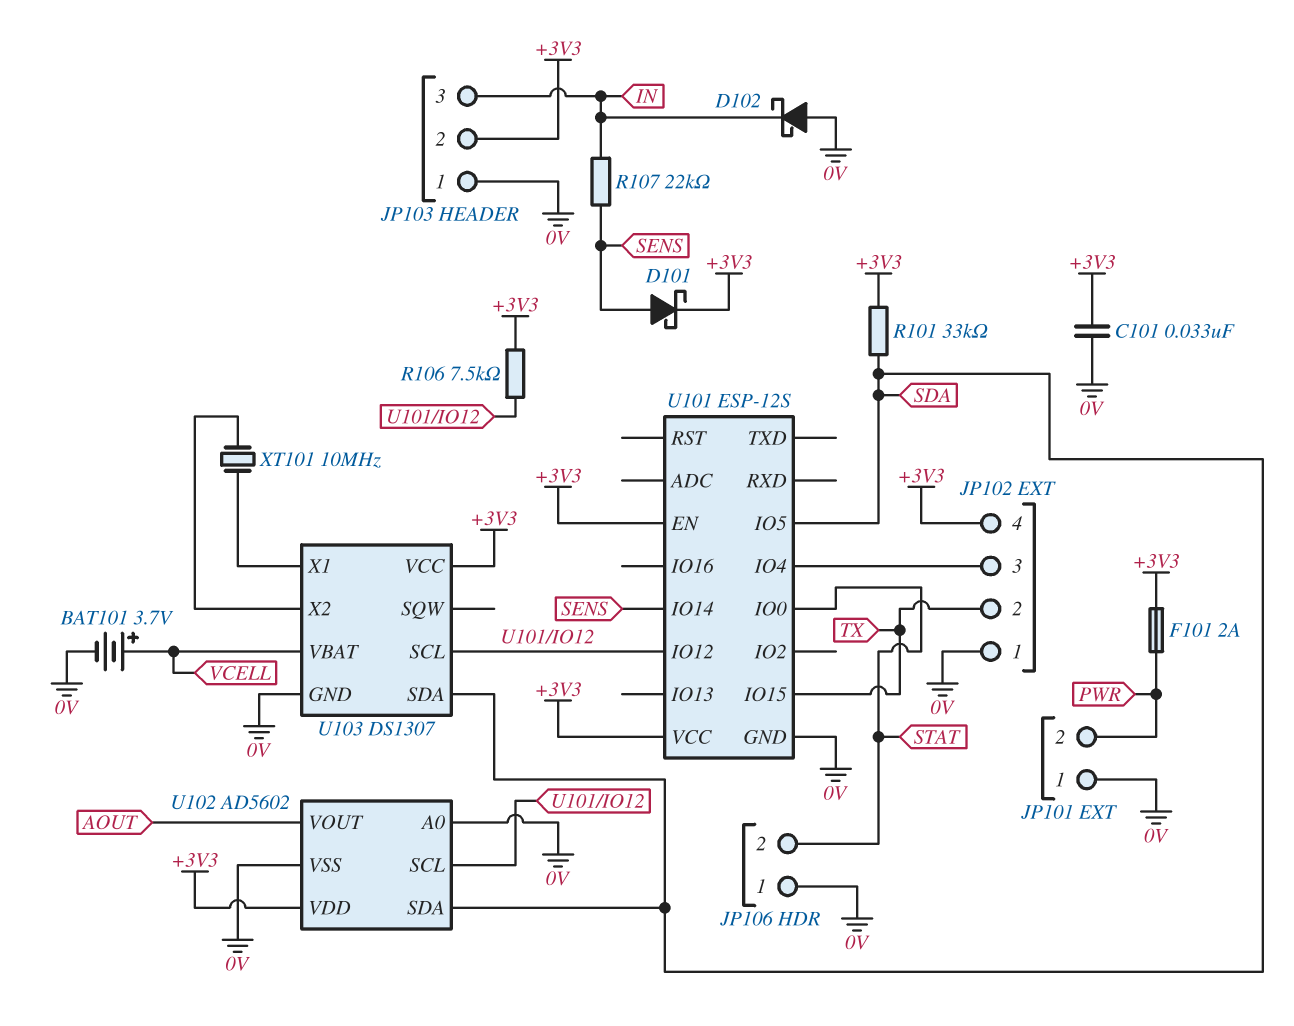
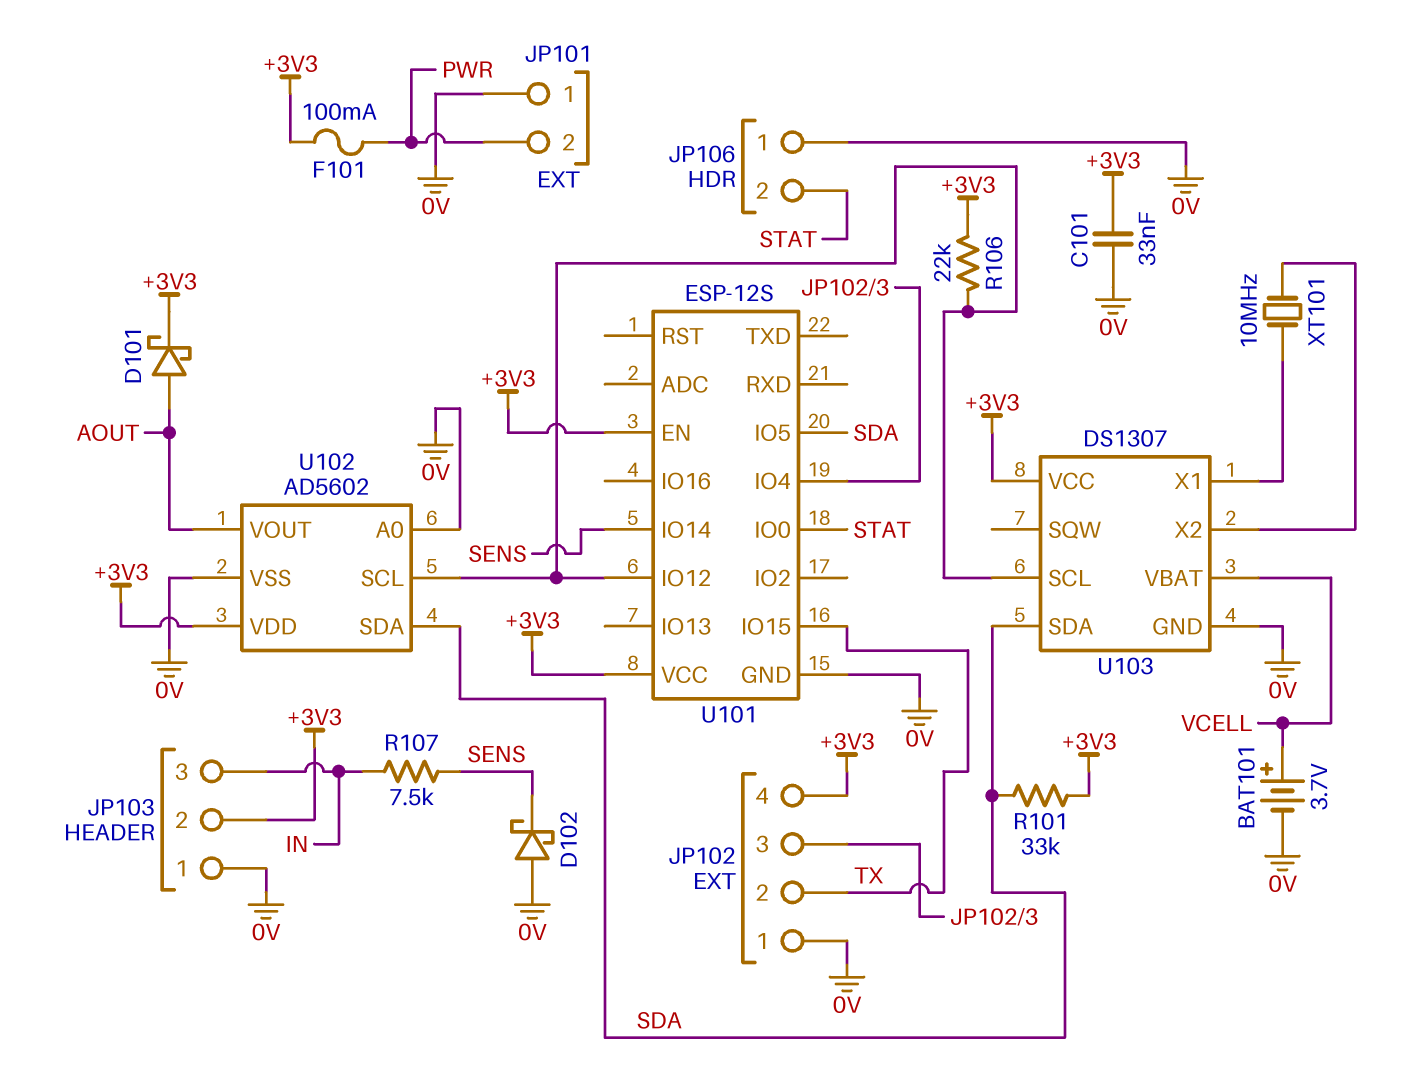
D101: schottky (A SENS, K +3V3) -> schottky (A AOUT, K +3V3)
D102: schottky (A 0V, K IN) -> schottky (A 0V, K SENS)
F101: 2A (+3V3, PWR) -> 100mA (+3V3, PWR)
R106: 7.5k (+3V3, U101/IO12) -> 22k (+3V3, U101/IO12)
R107: 22k (IN, SENS) -> 7.5k (IN, SENS)

